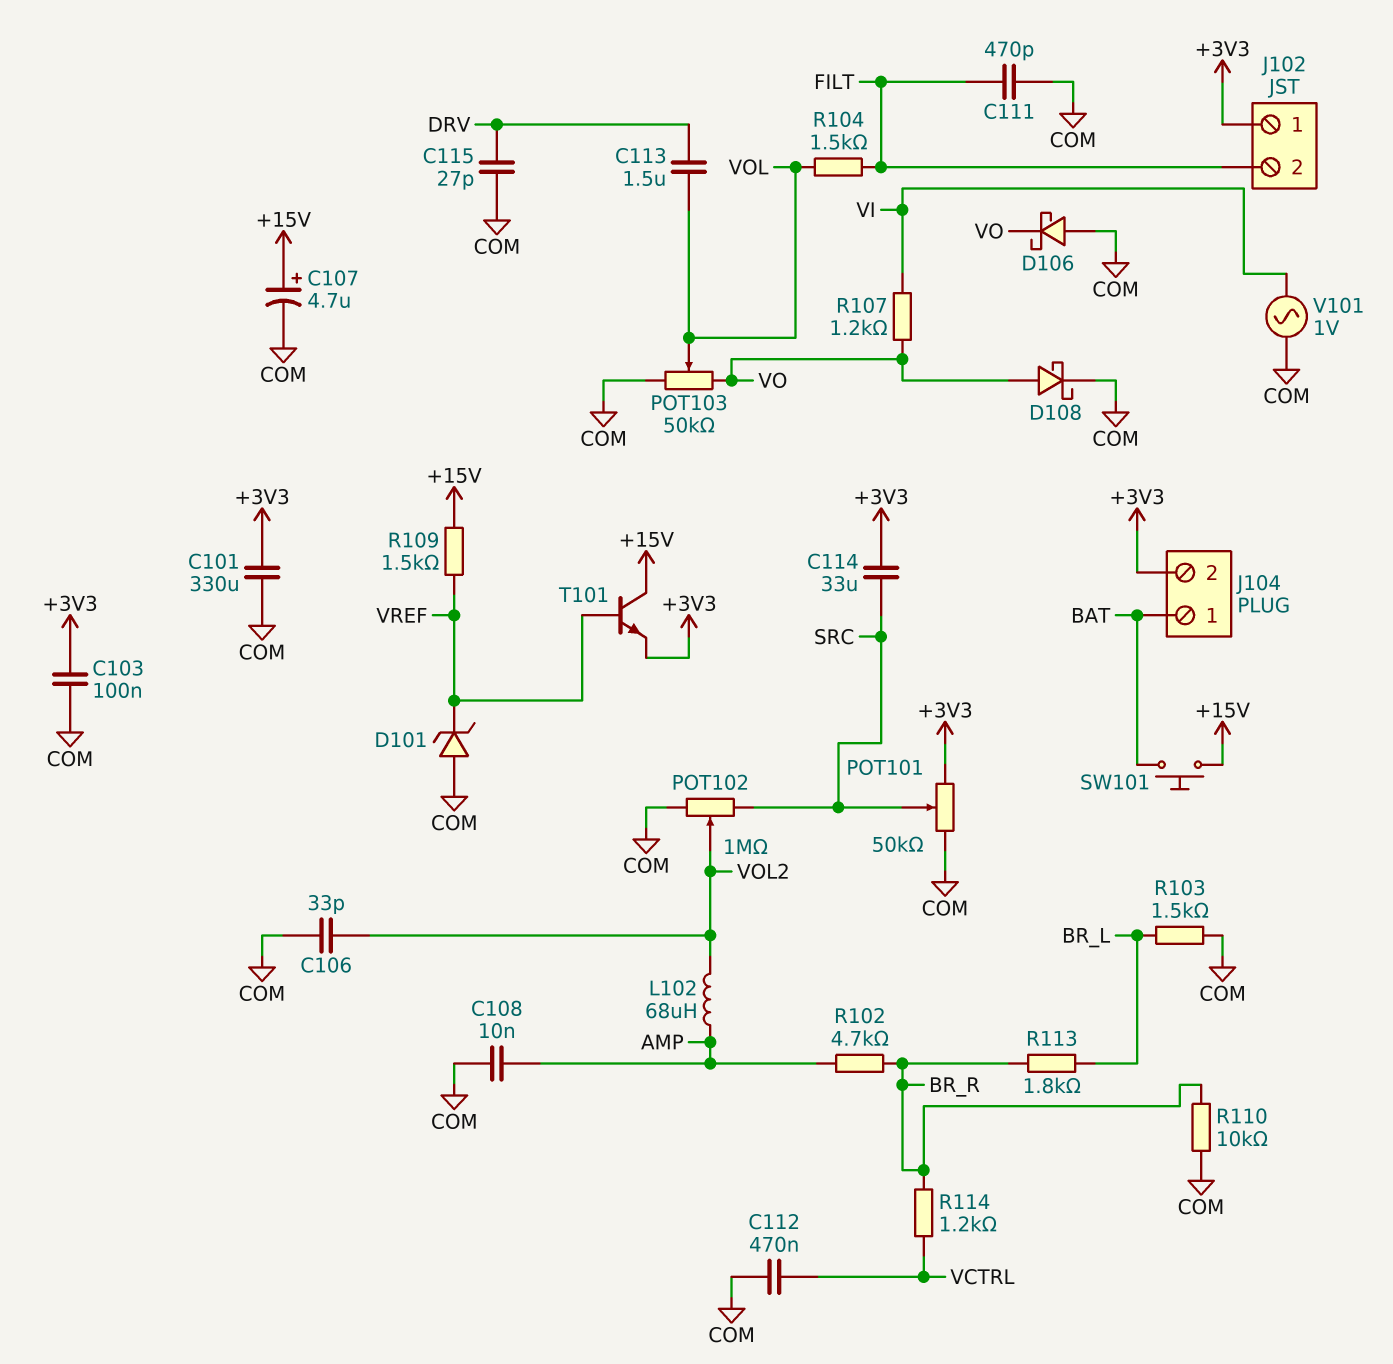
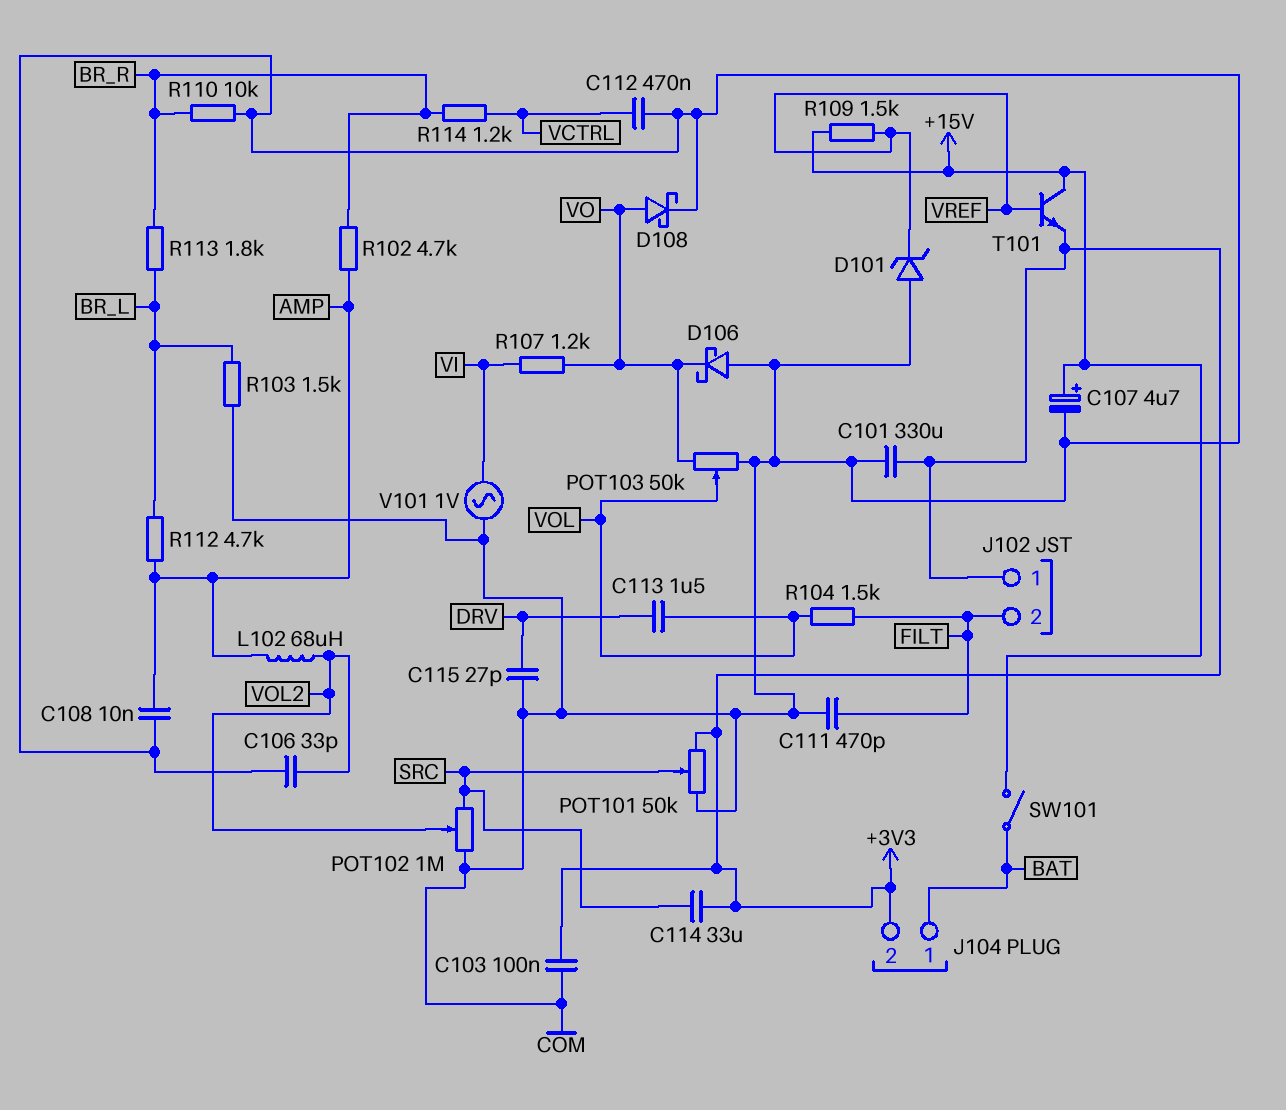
R112: none -> 4.7k (AMP, BR_L)
SW101: button (+15V, BAT) -> switch (+15V, BAT)

